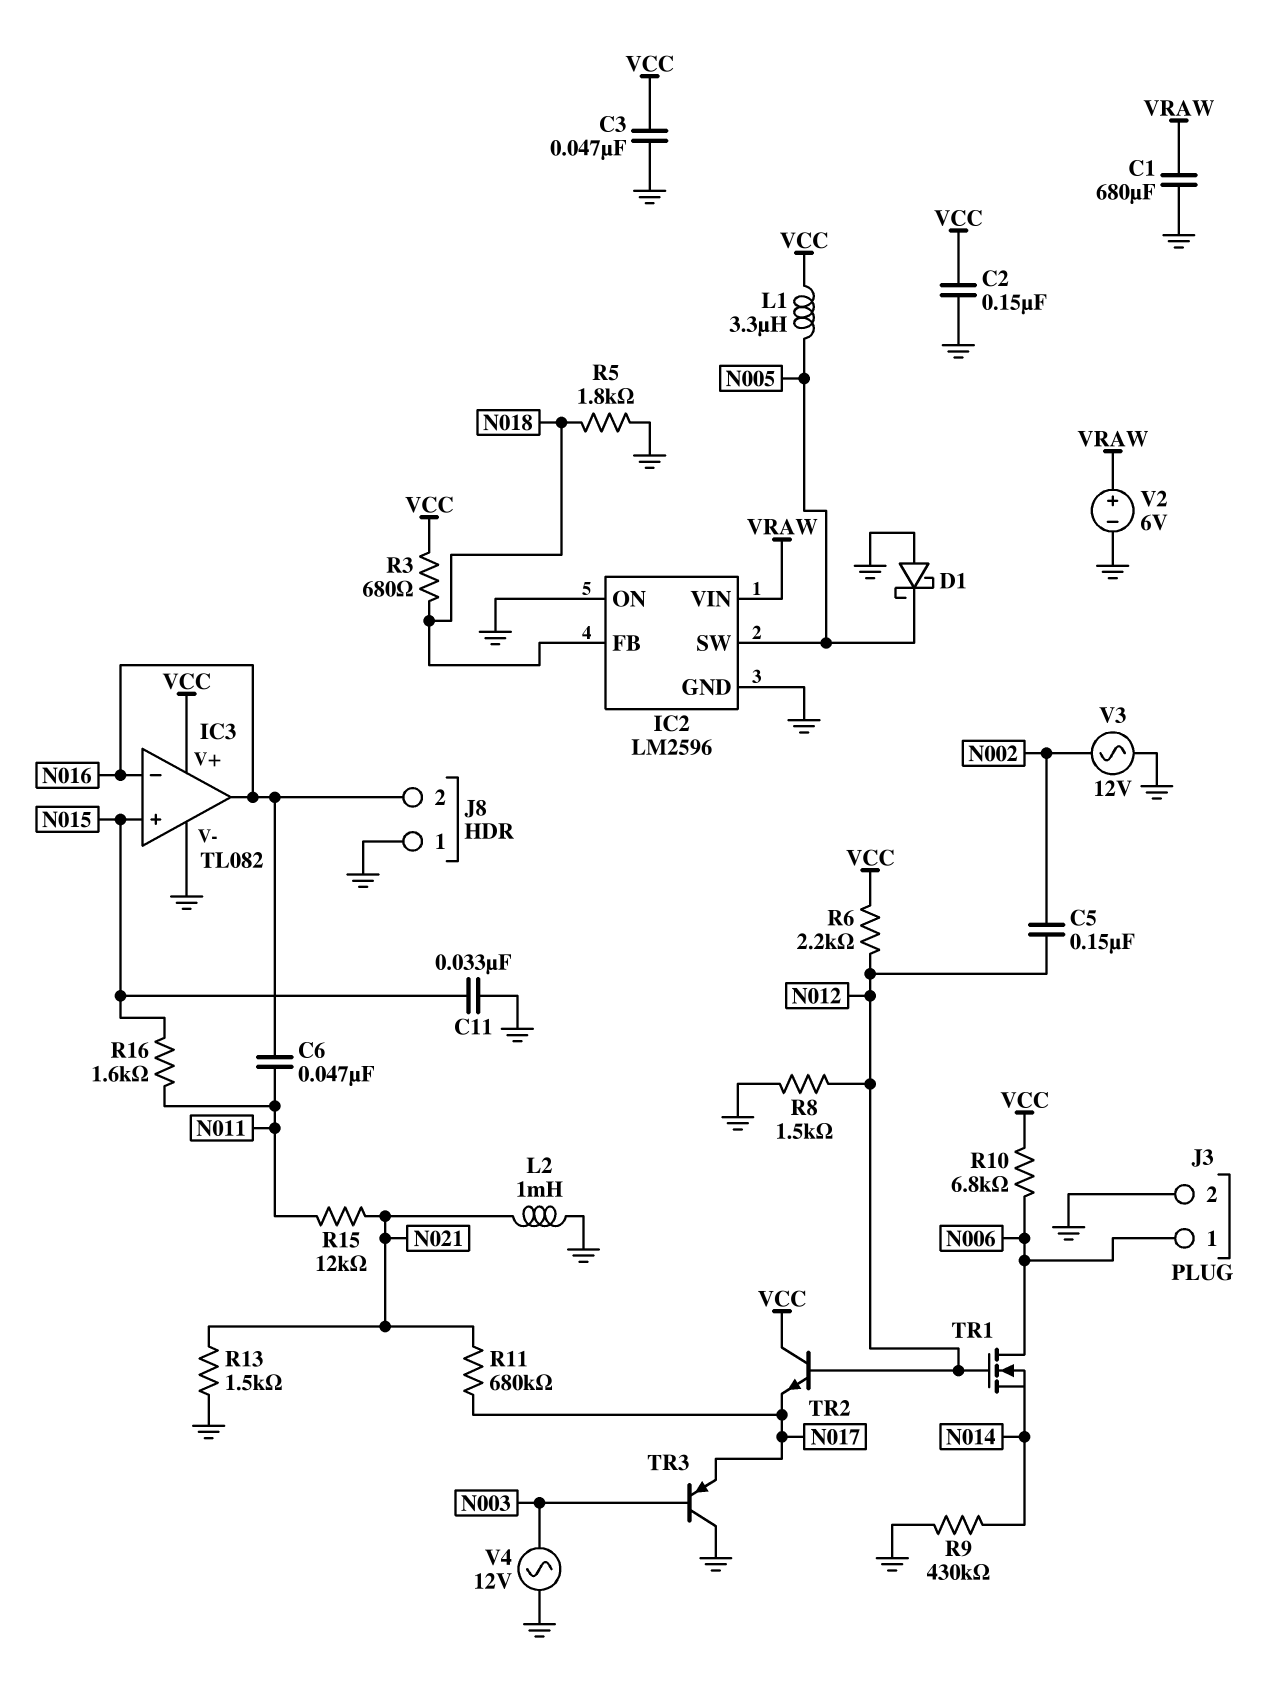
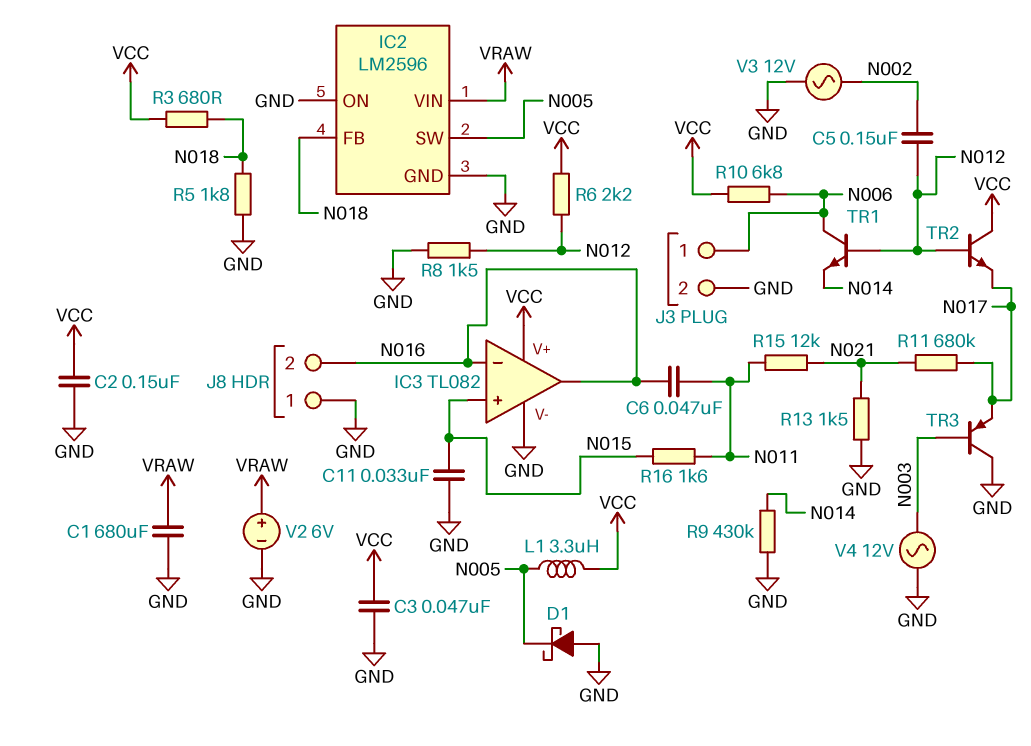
L2: 1mH (GND, N021) -> none
TR1: NMOS (G N012, D N006, S N014) -> NPN (B N012, C N006, E N014)

